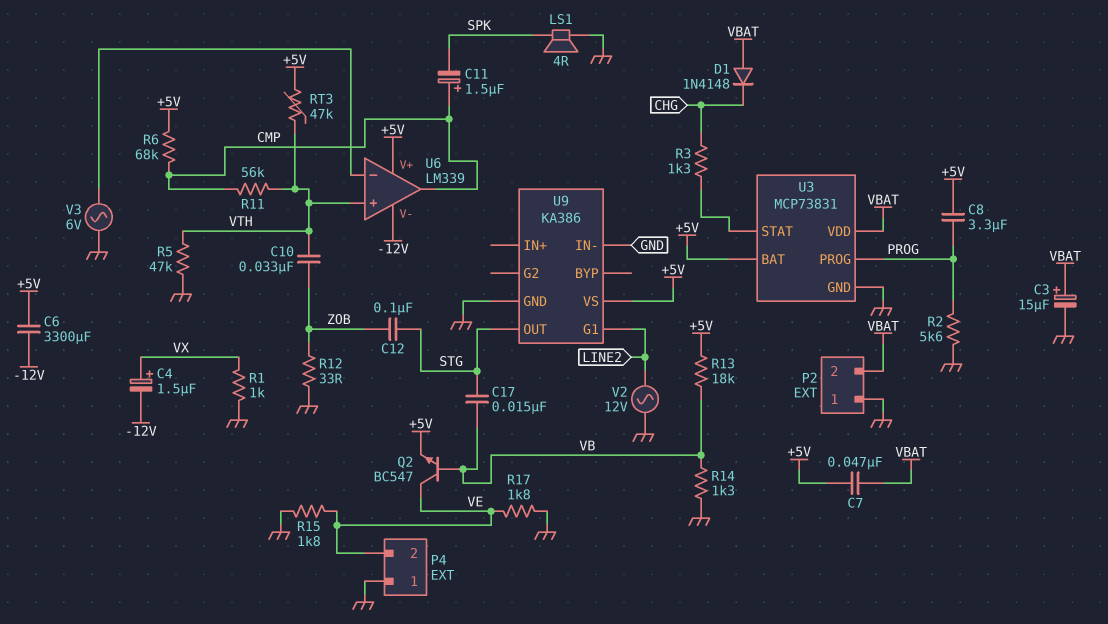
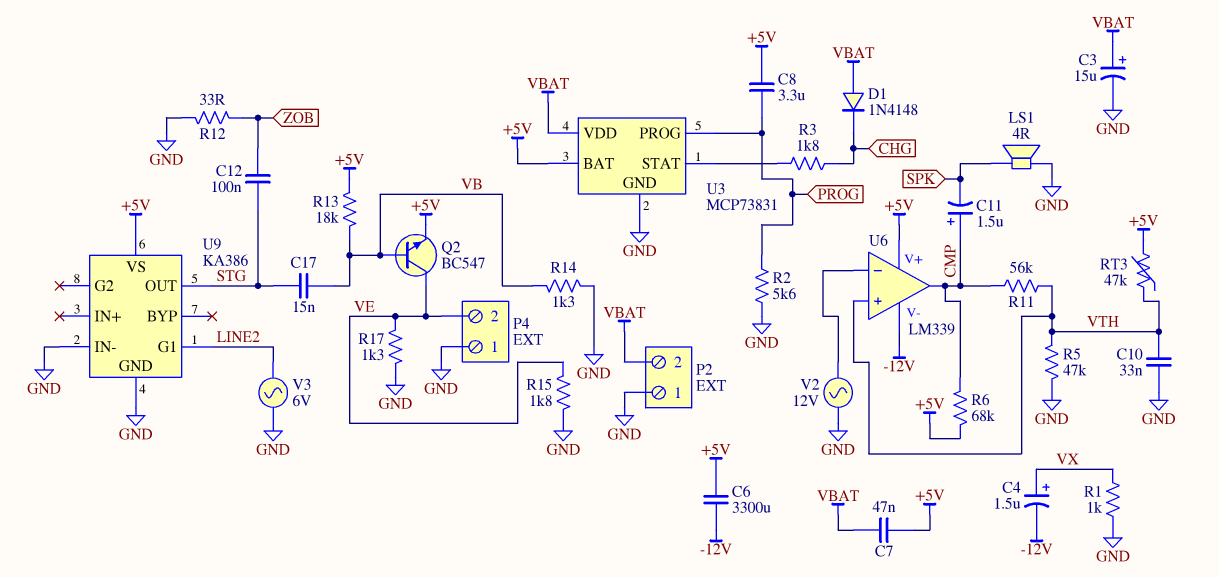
C10: 33nF (VTH, ZOB) -> 33nF (GND, VTH)
R3: 1.3k (CHG, U3/STAT) -> 1.8k (CHG, U3/STAT)
R17: 1.8k (GND, VE) -> 1.3k (GND, VE)
V2: AC 12V (GND, LINE2) -> AC 12V (GND, U6/in-)
V3: AC 6V (GND, U6/in-) -> AC 6V (GND, LINE2)

